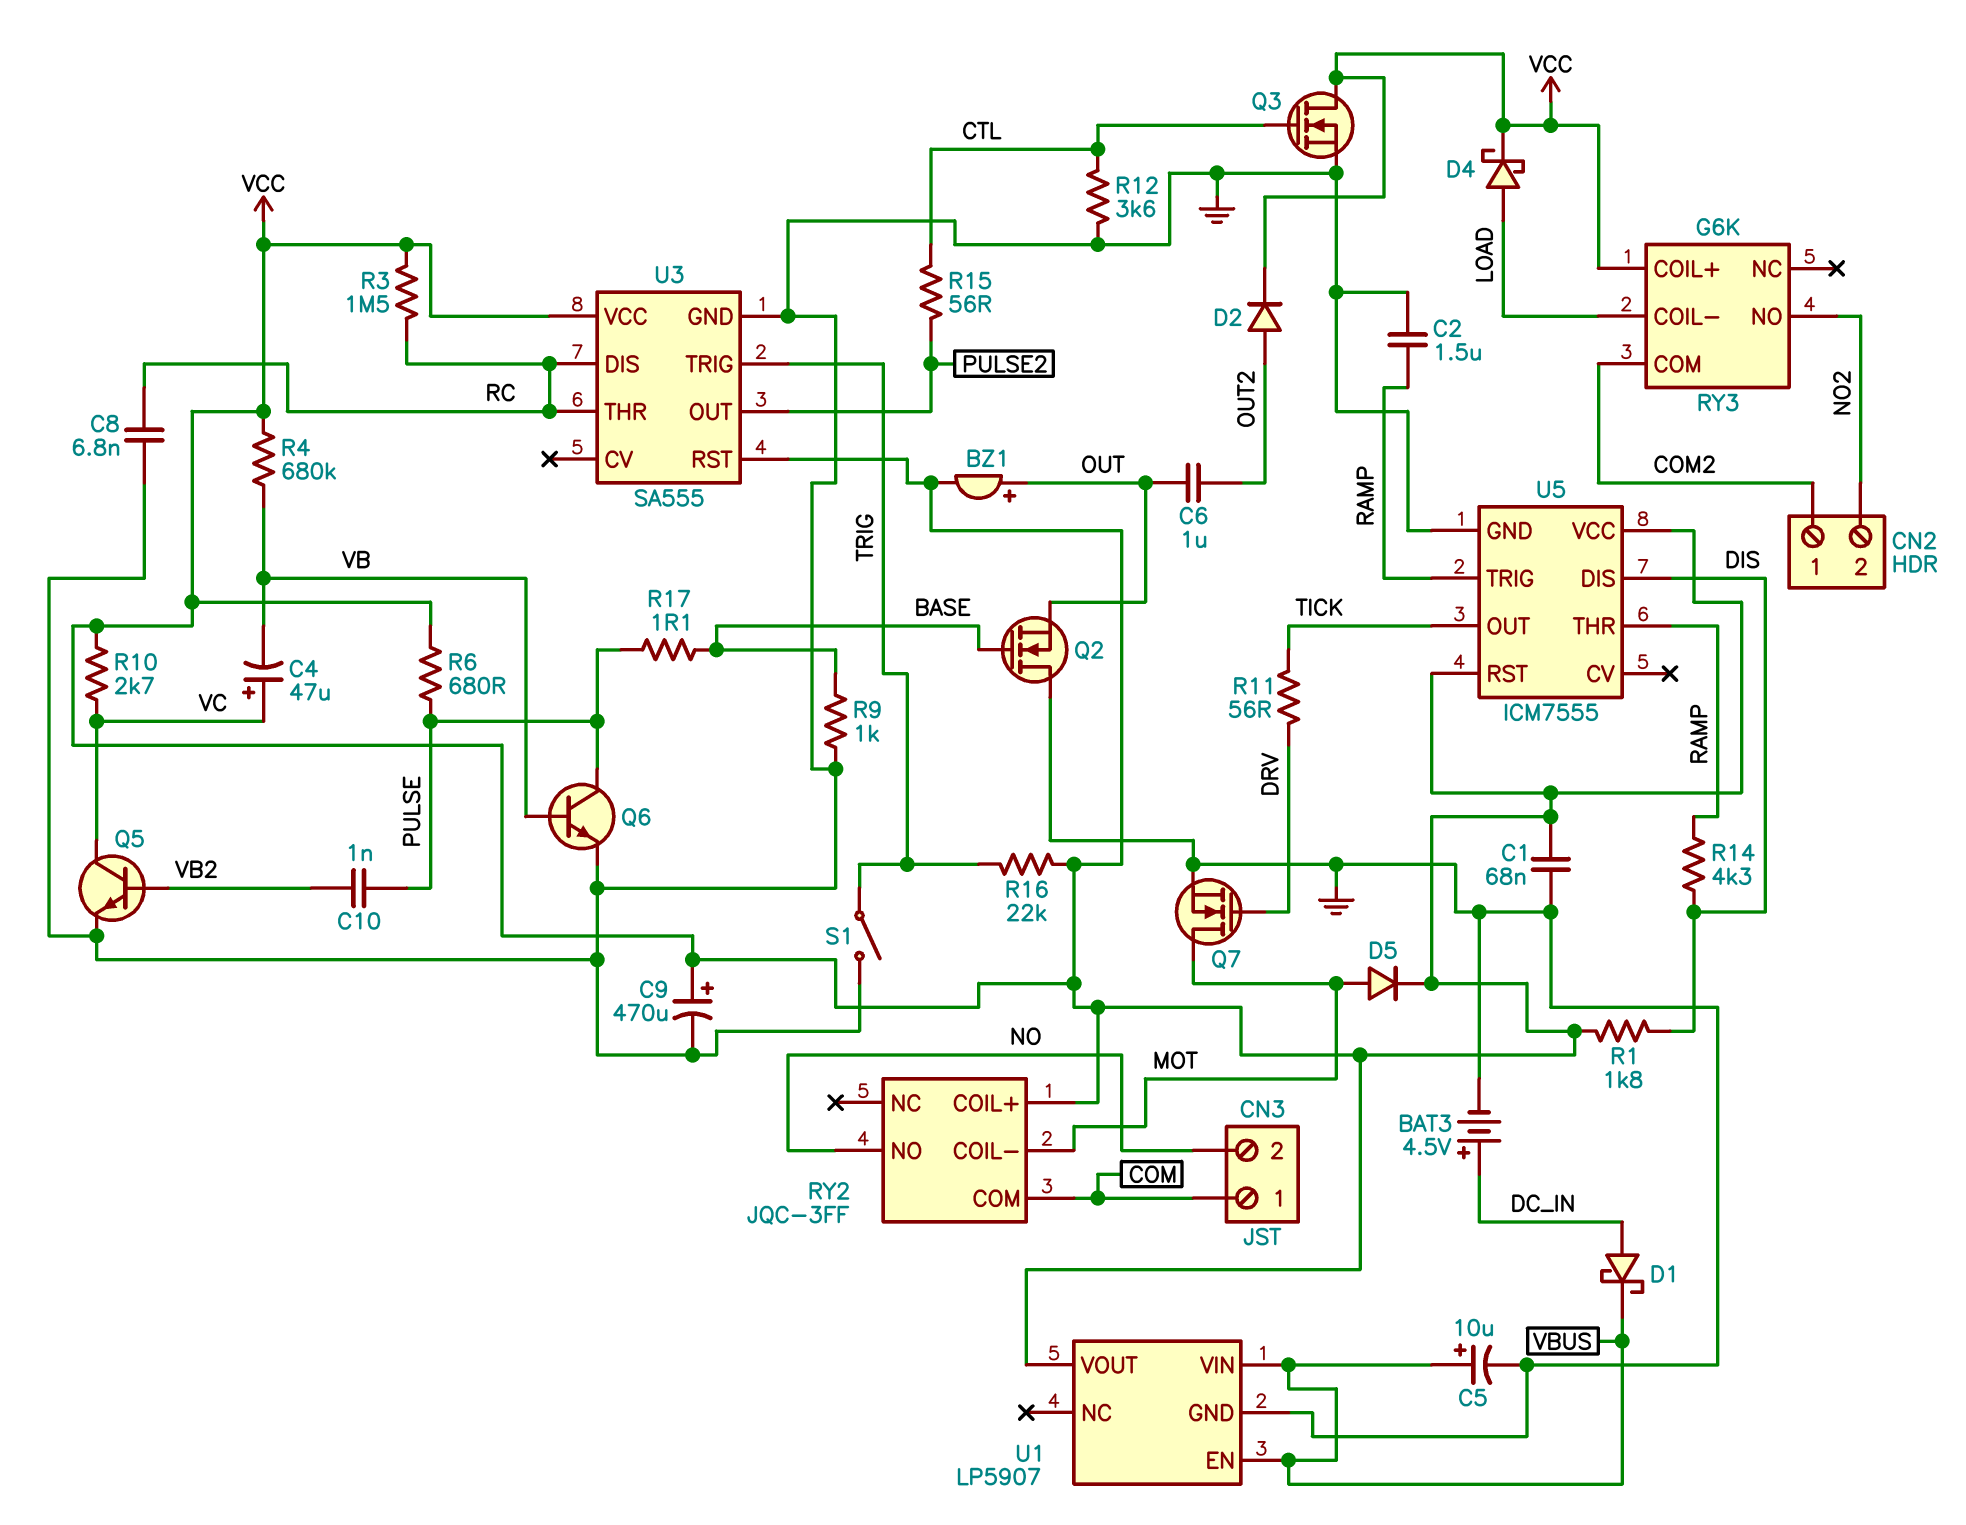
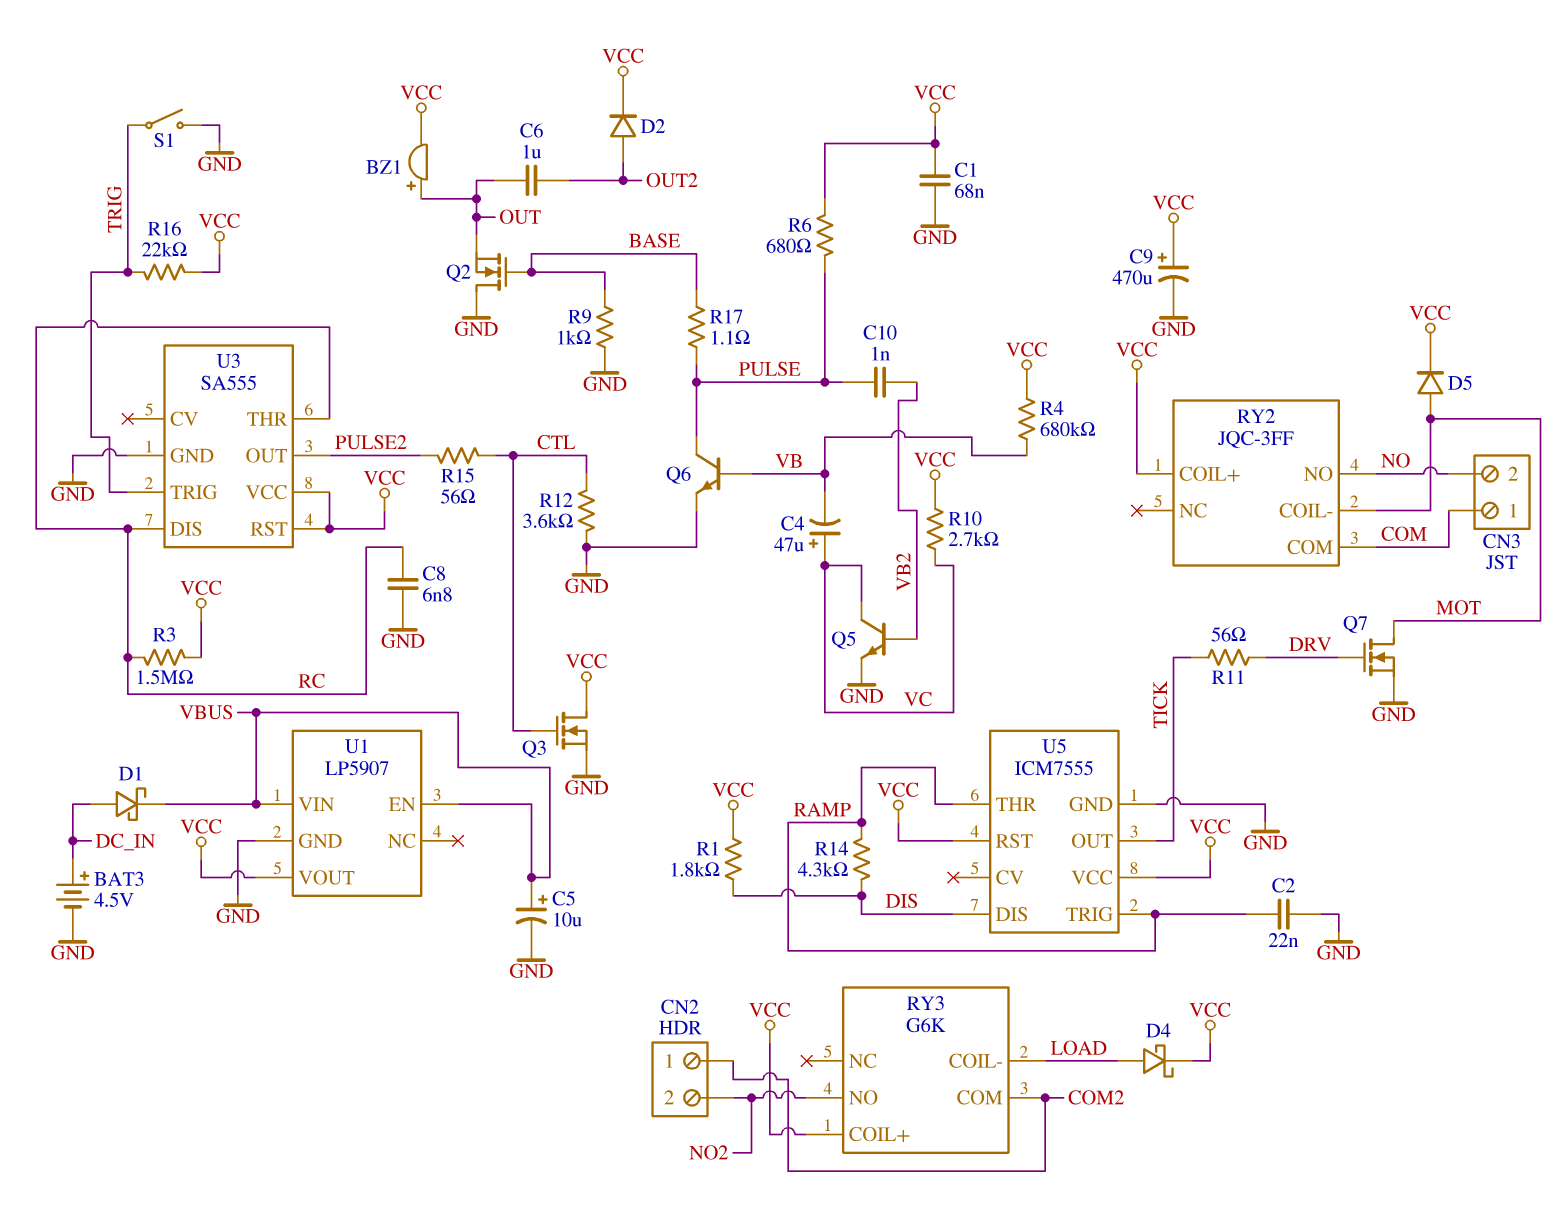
C2: 1.5uF (GND, RAMP) -> 22nF (GND, RAMP)

